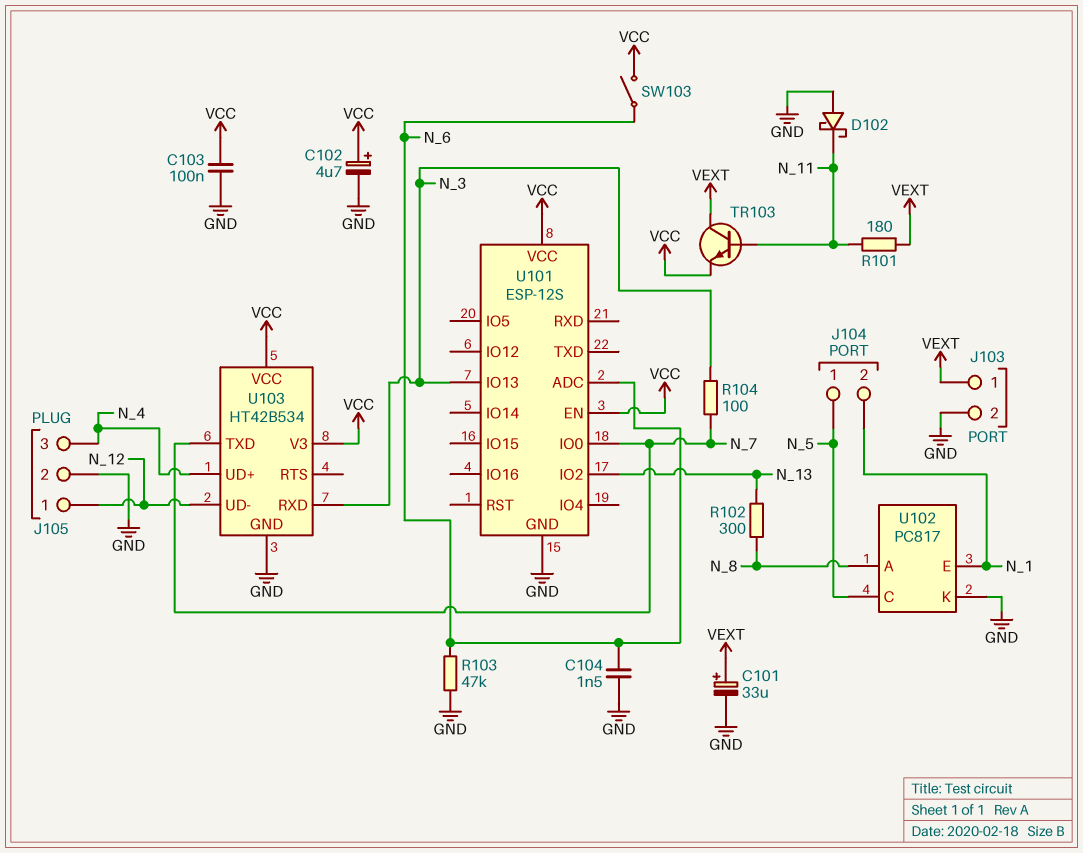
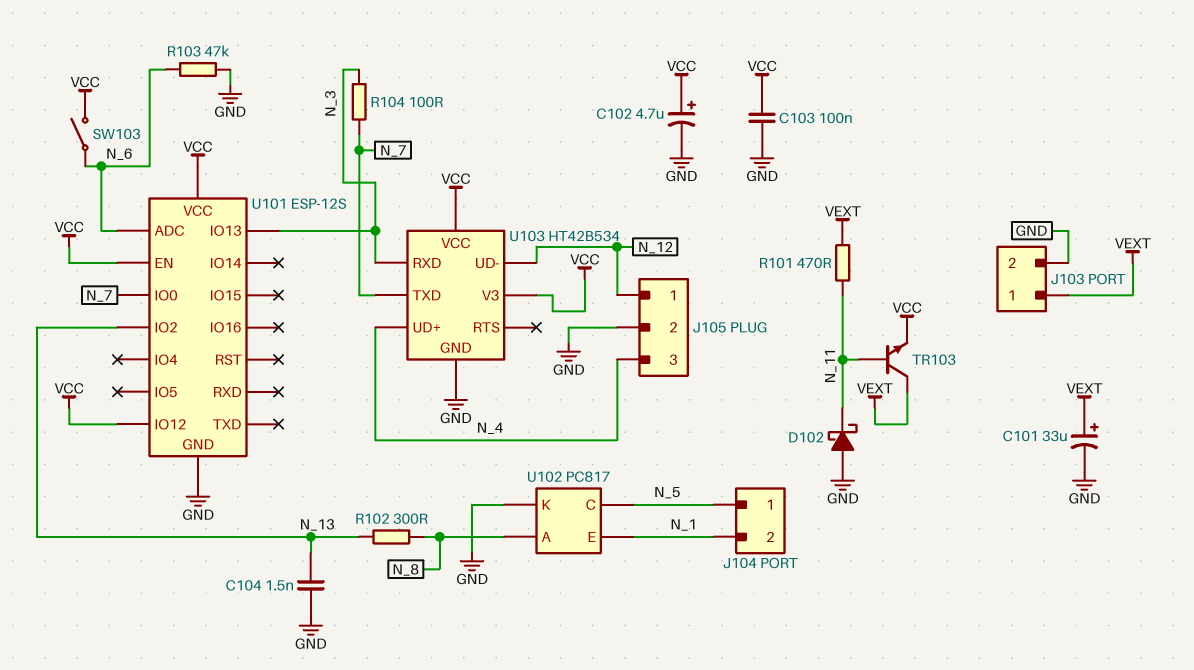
C104: 1.5nF (GND, N_6) -> 1.5nF (GND, N_13)
R101: 180 (N_11, VEXT) -> 470 (N_11, VEXT)
U101 pin IO12: none -> VCC

